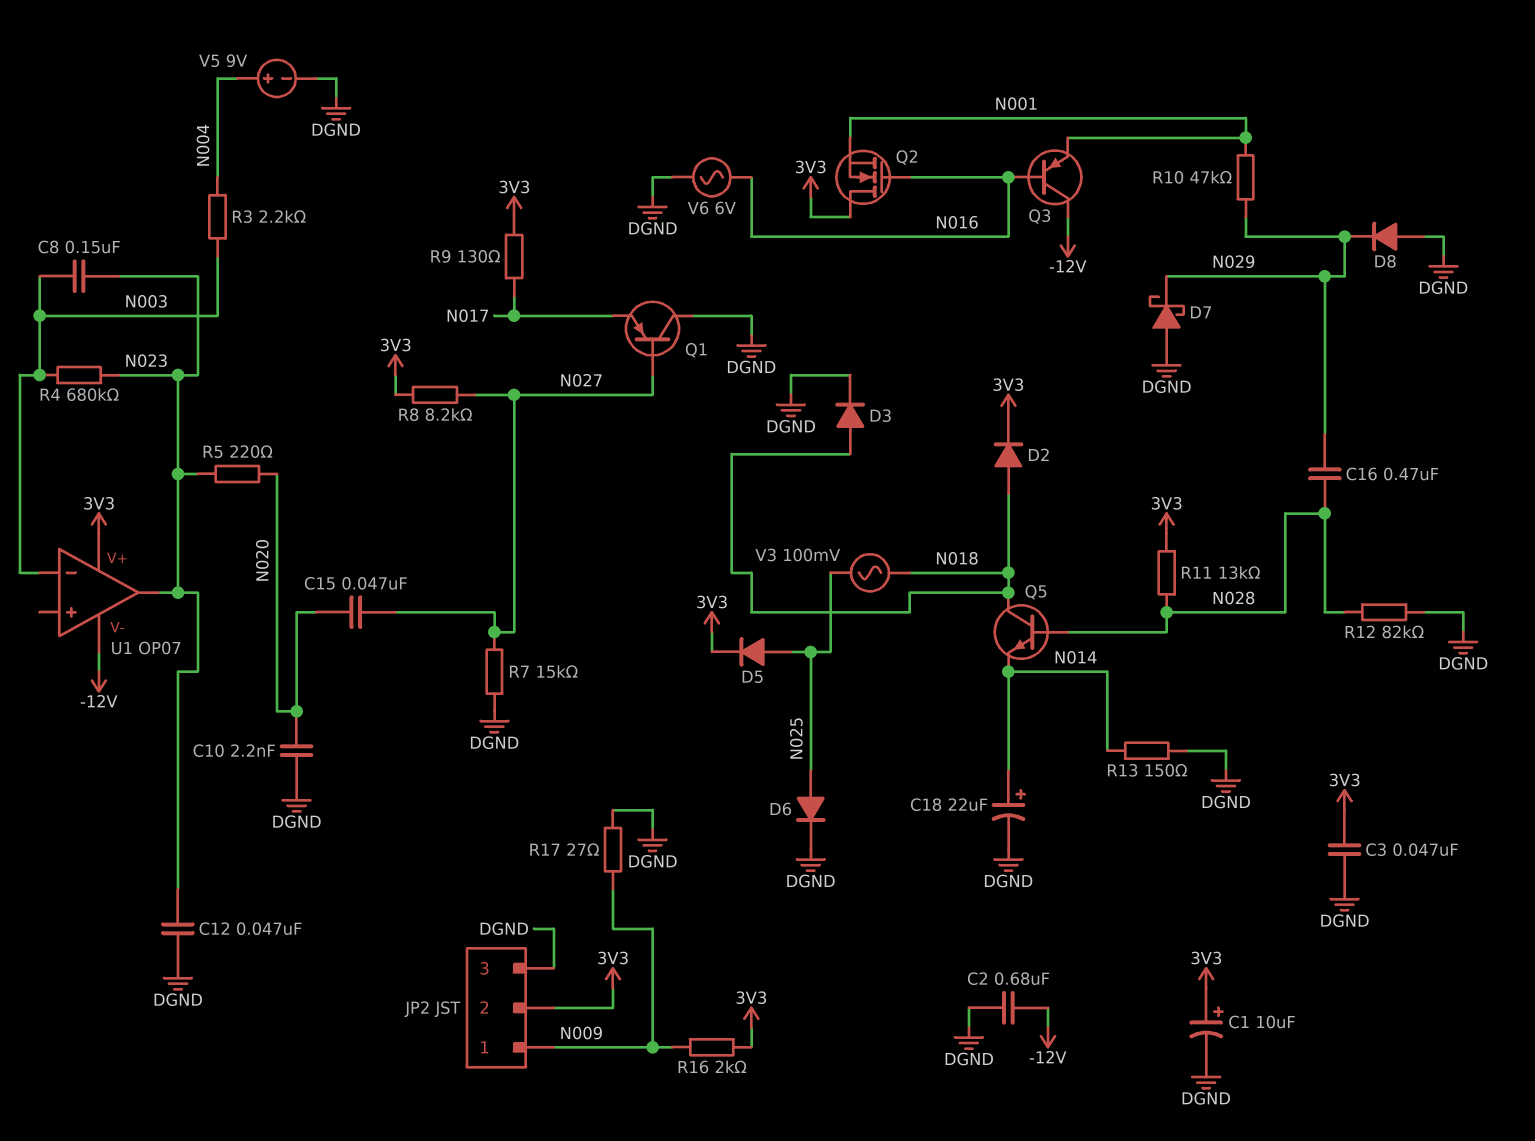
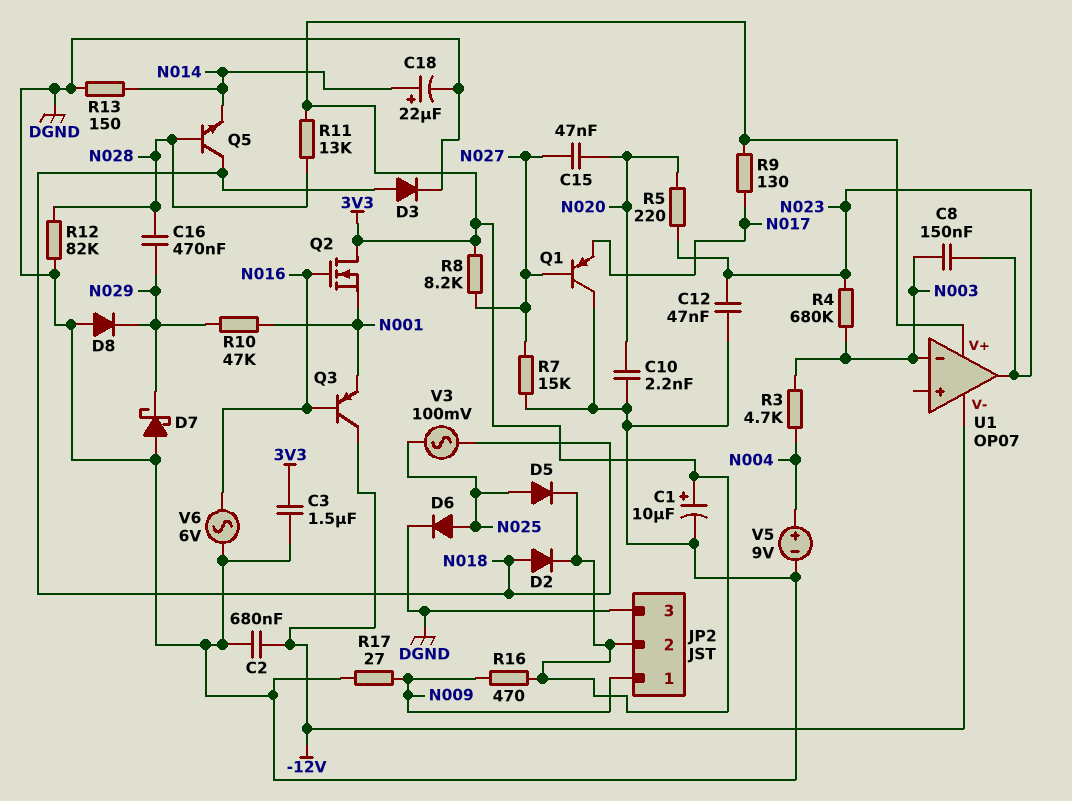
C3: 47nF (3V3, DGND) -> 1.5uF (3V3, DGND)
R3: 2.2k (N003, N004) -> 4.7k (N003, N004)
R16: 2k (3V3, N009) -> 470 (3V3, N009)

